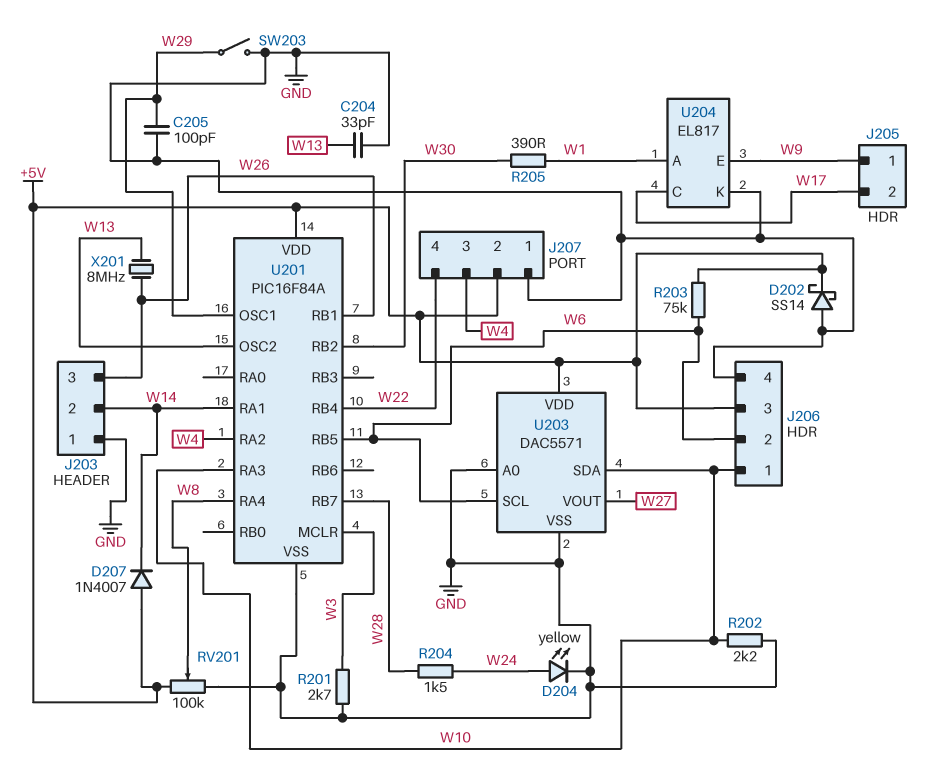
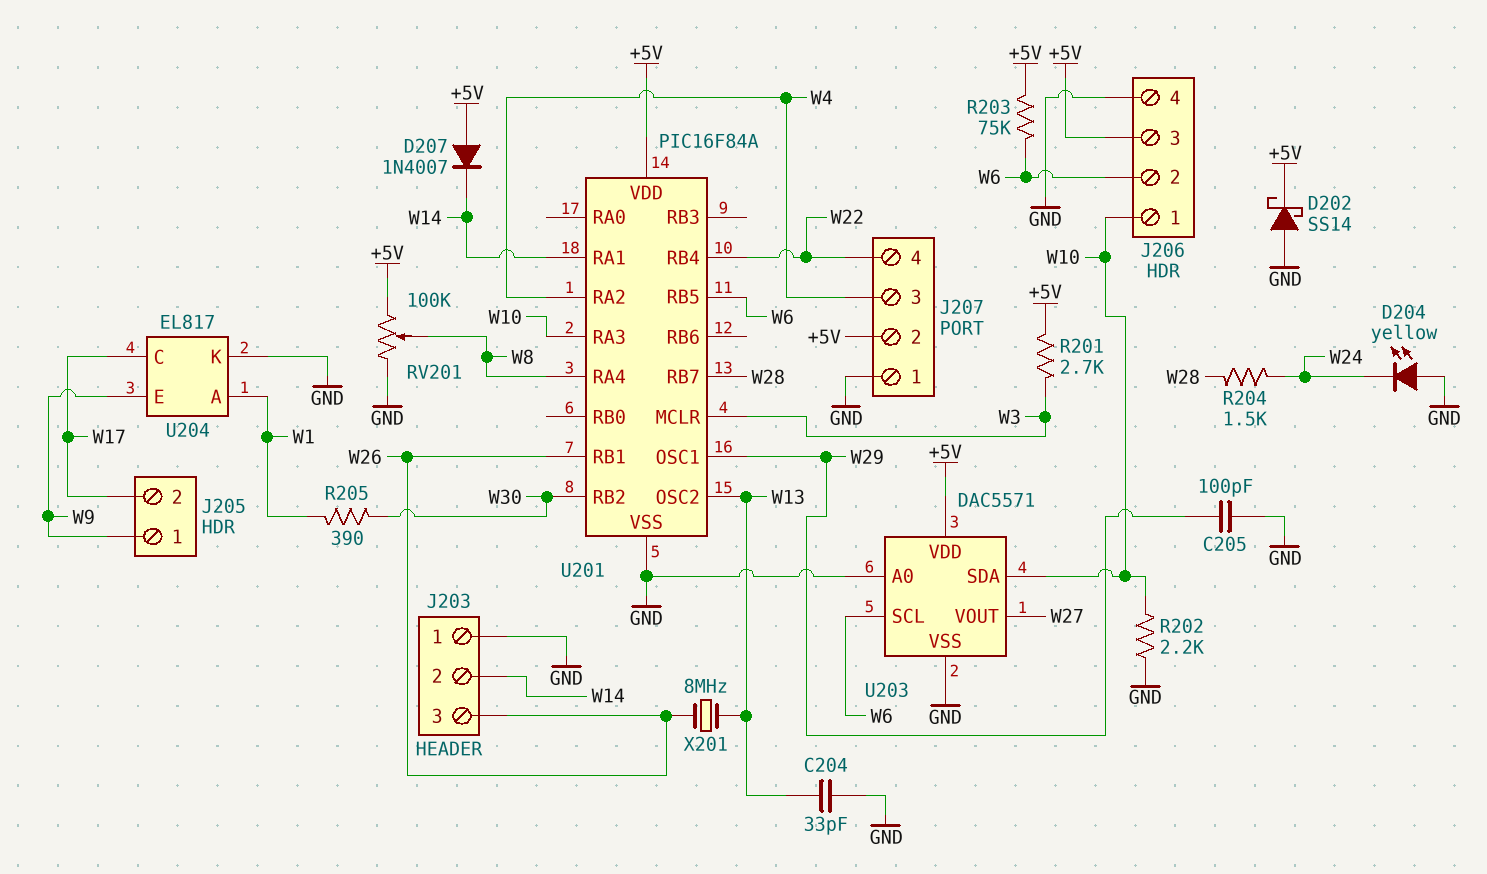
D204: LED yellow (A W24, K GND) -> LED yellow (A GND, K W24)
R201: 2.7k (GND, W3) -> 2.7k (+5V, W3)
SW203: switch (GND, W29) -> none

